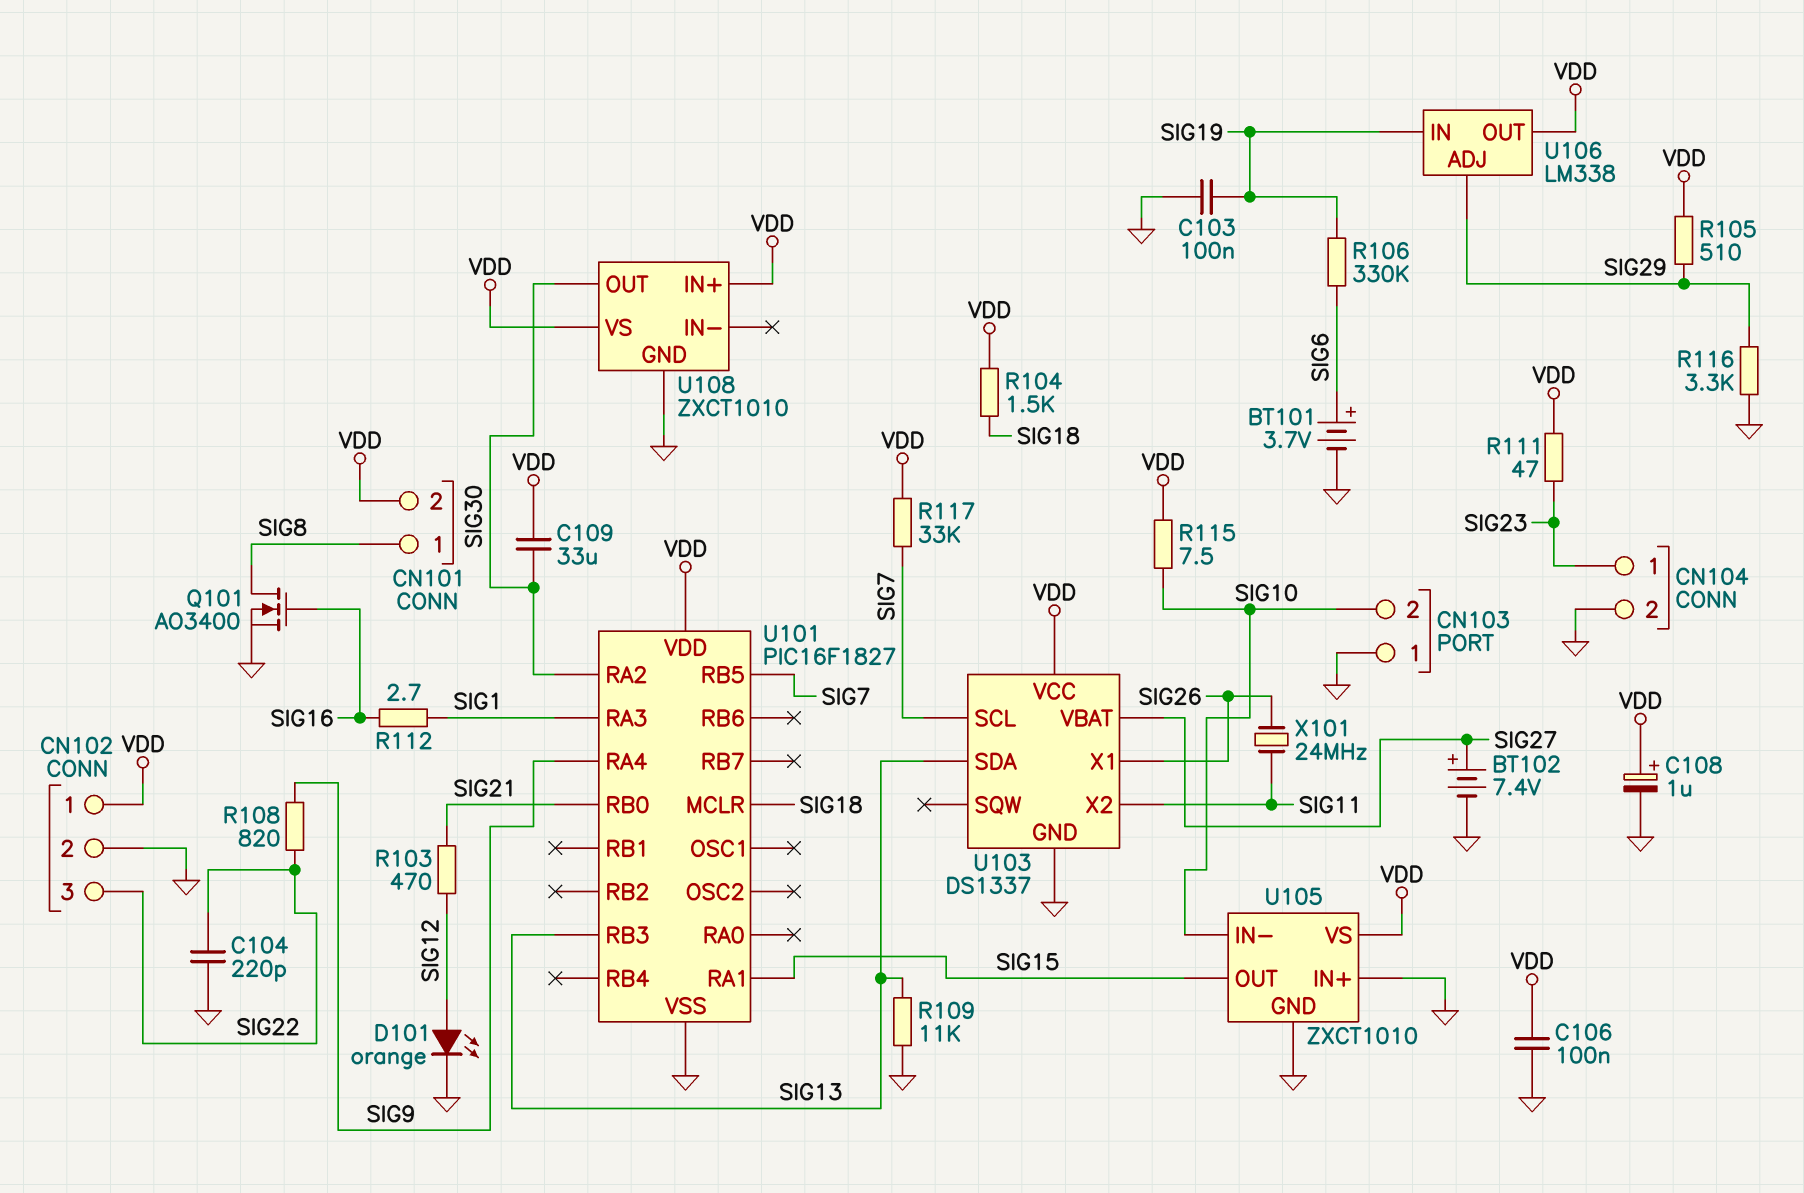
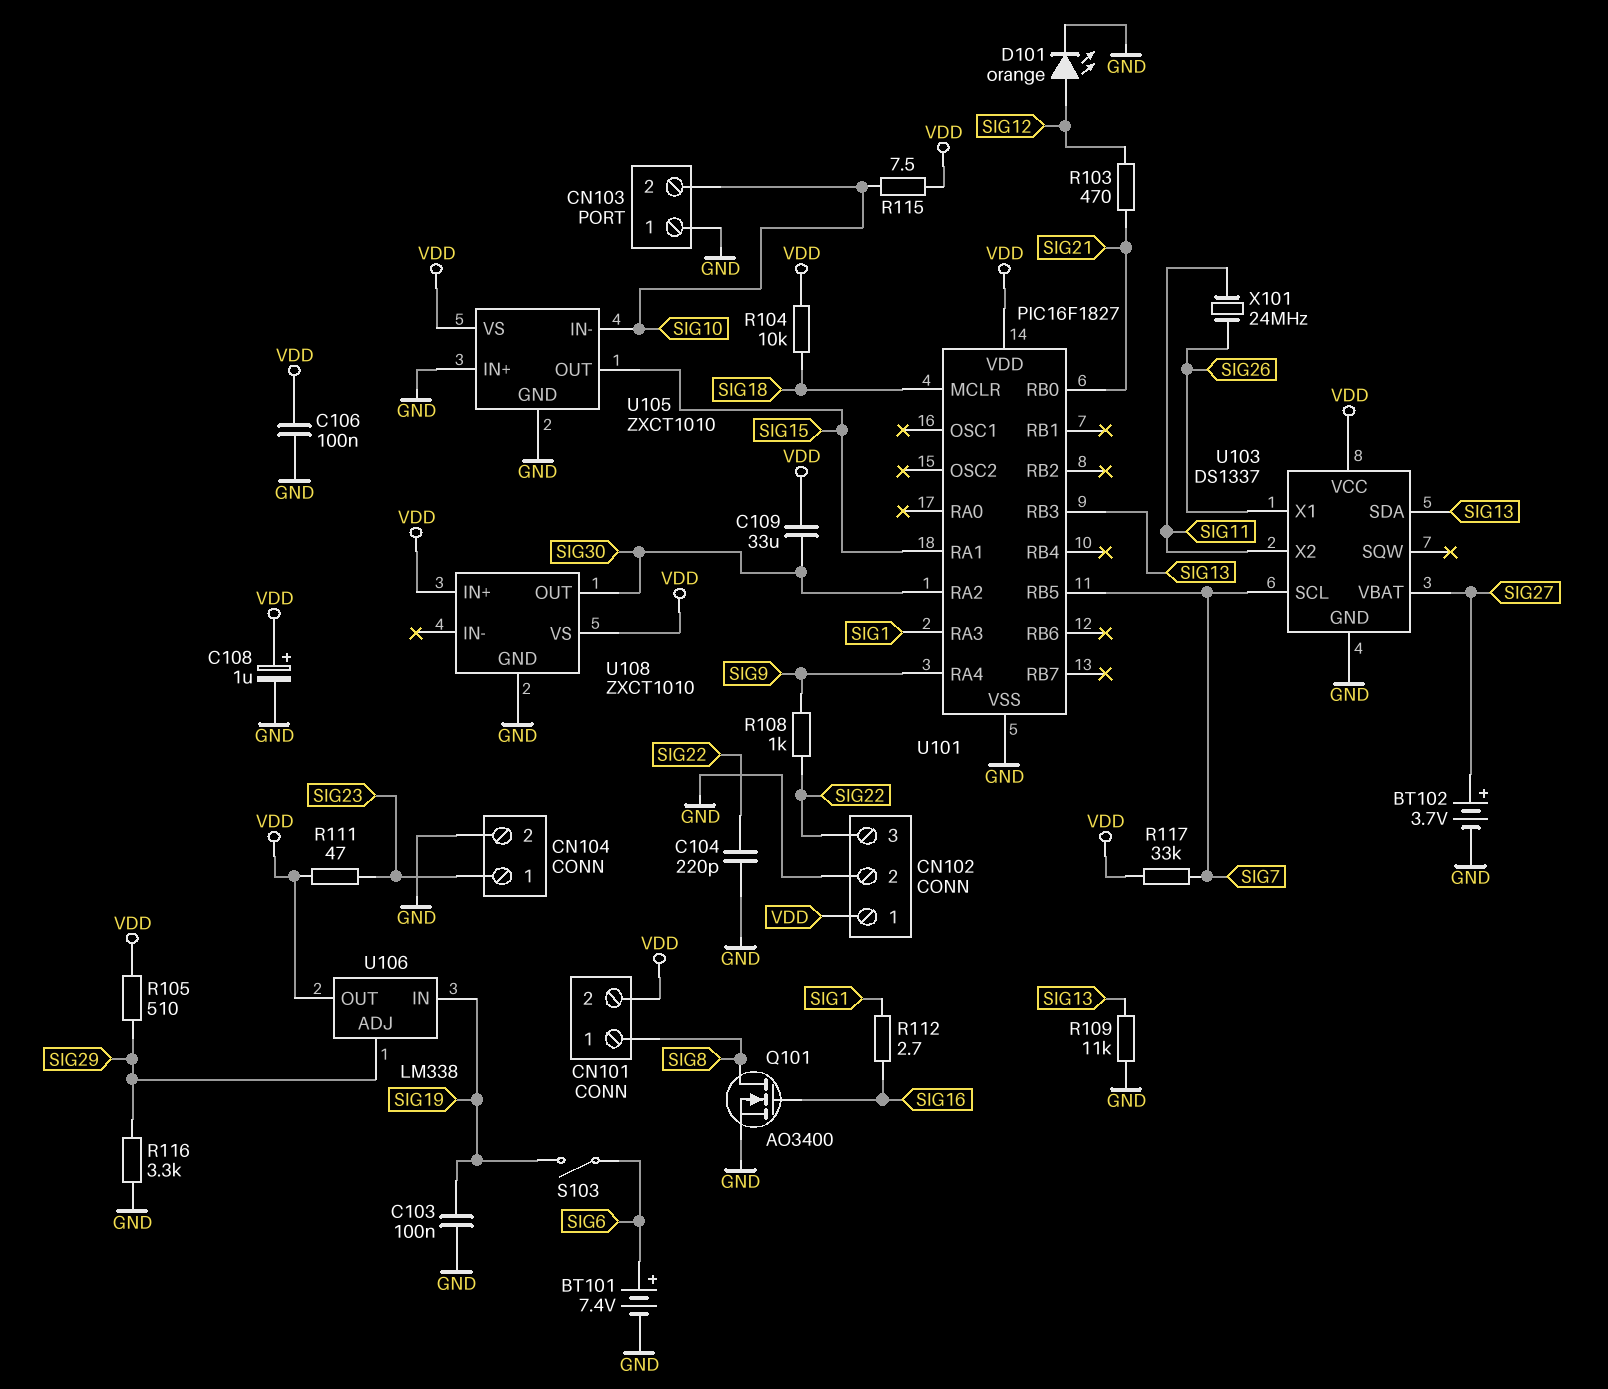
BT101: 3.7V (plus SIG6, minus GND) -> 7.4V (plus SIG6, minus GND)
BT102: 7.4V (plus SIG27, minus GND) -> 3.7V (plus SIG27, minus GND)
R104: 1.5k (SIG18, VDD) -> 10k (SIG18, VDD)
R106: 330k (SIG6, SIG19) -> none
R108: 820 (SIG9, SIG22) -> 1k (SIG9, SIG22)
S103: none -> switch (SIG6, SIG19)

